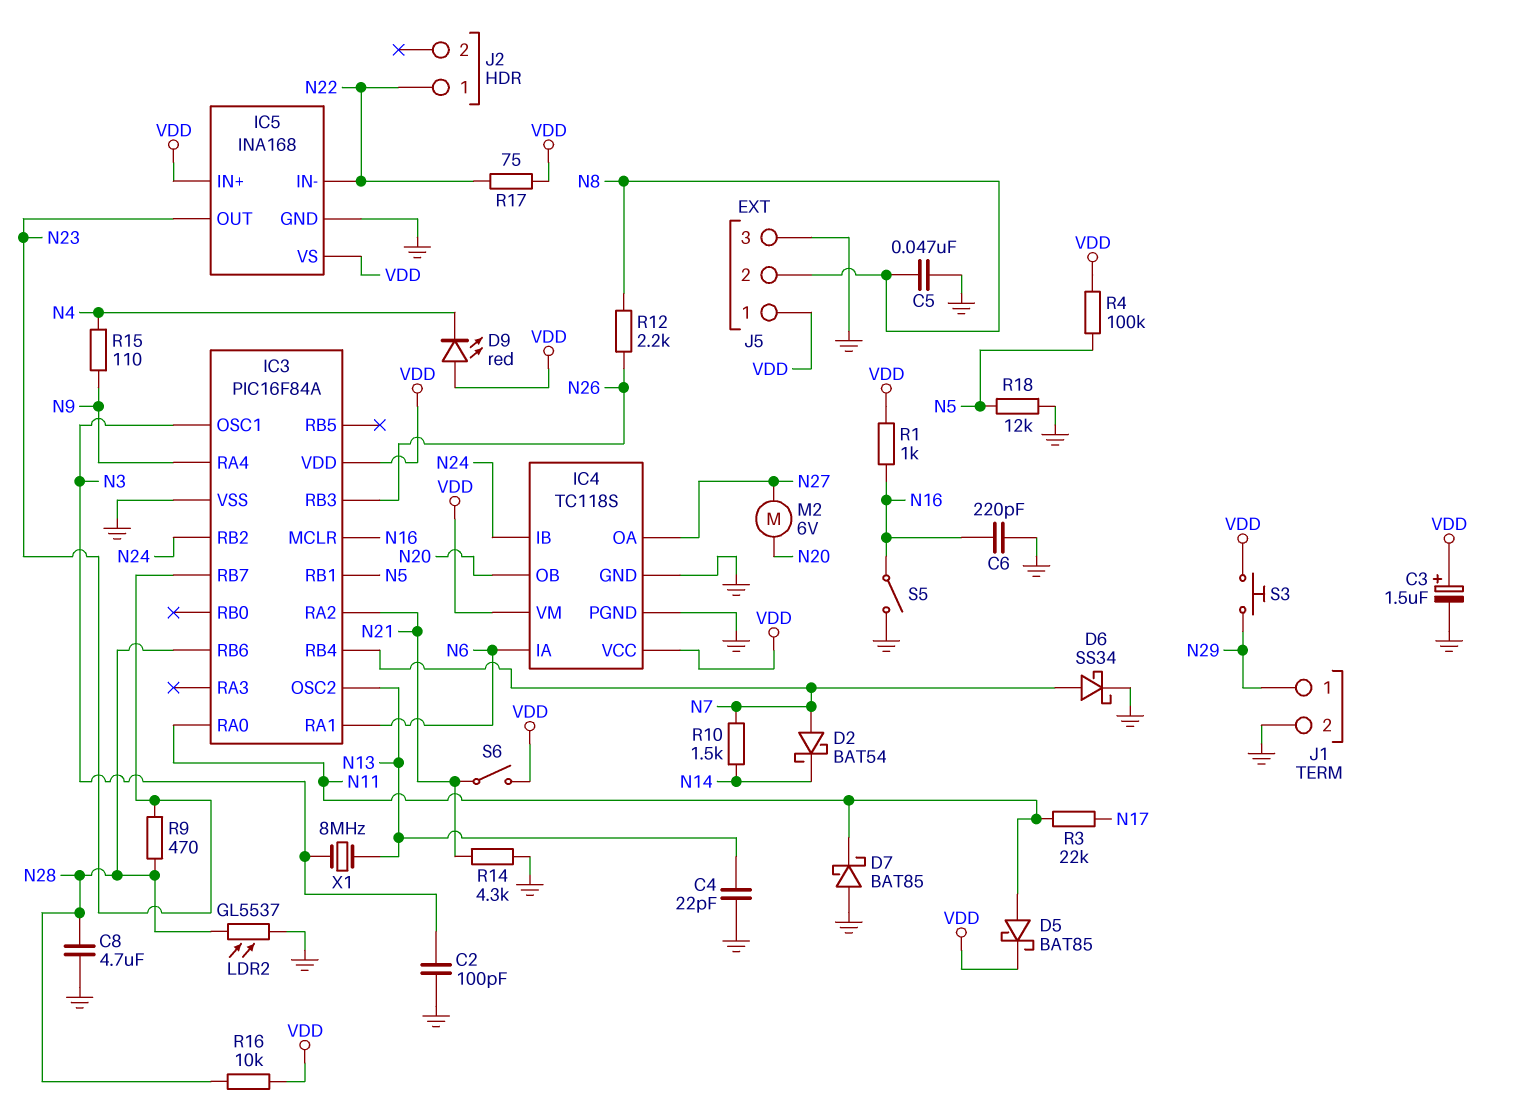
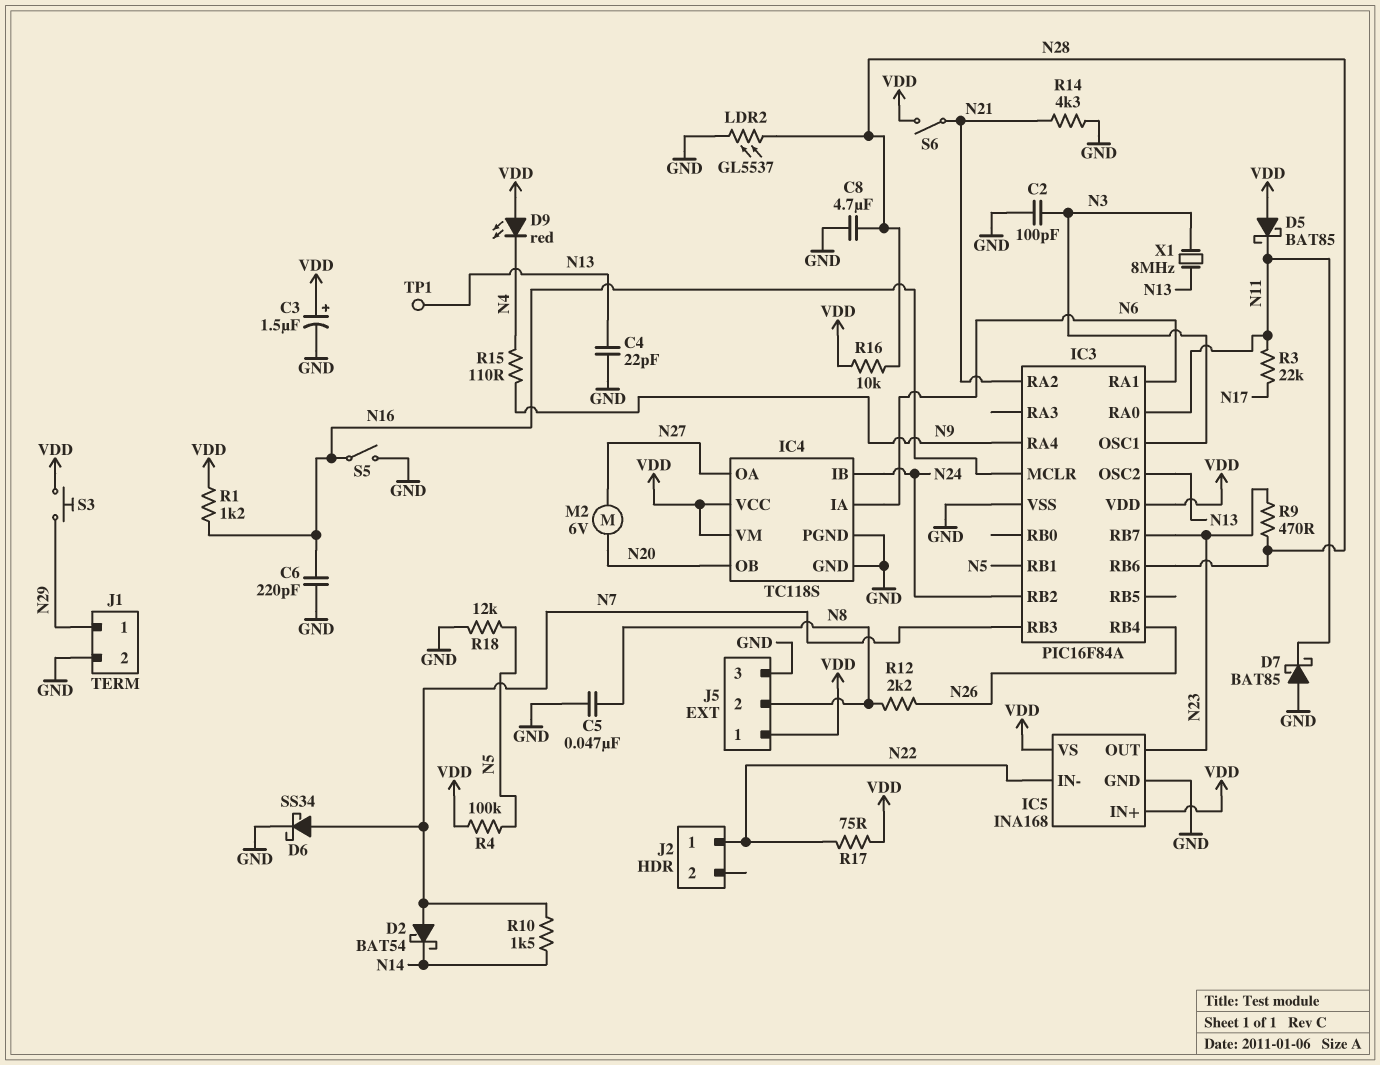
D5: schottky BAT85 (A N11, K VDD) -> schottky BAT85 (A VDD, K N11)
IC3 pin RB3: N26 -> N7
IC3 pin RB4: N7 -> N26
R1: 1k (N16, VDD) -> 1.2k (N16, VDD)
TP1: none -> test point (N13)

